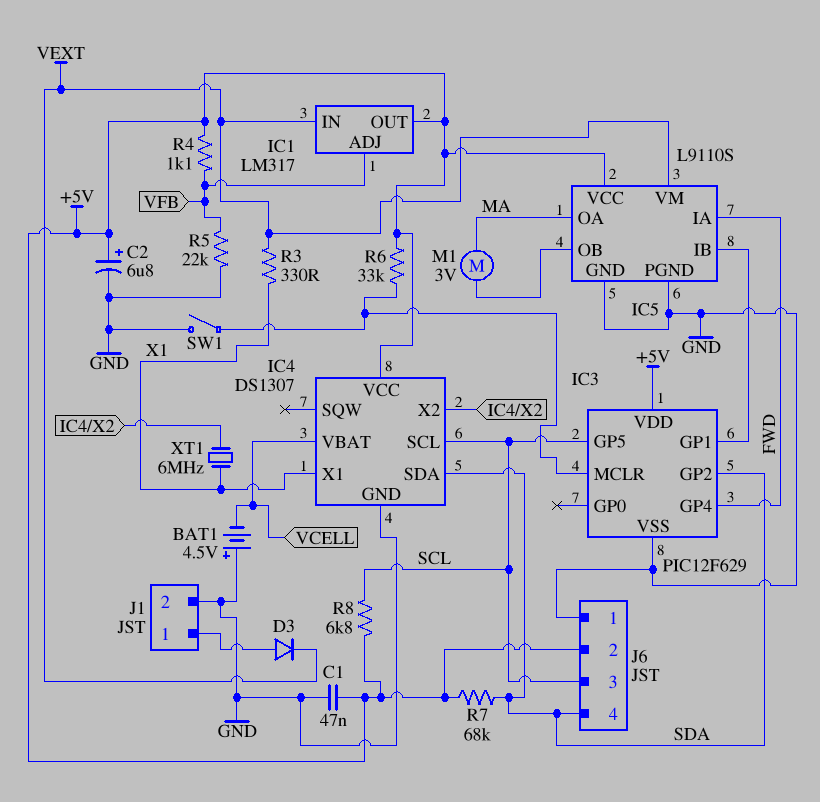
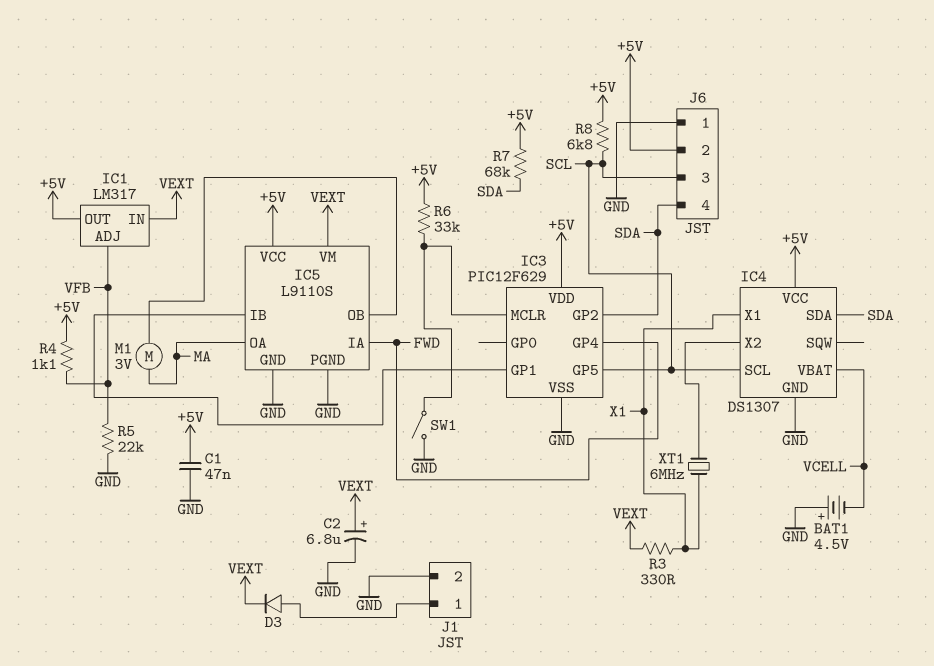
C2: 6.8uF (plus +5V, minus GND) -> 6.8uF (plus VEXT, minus GND)

